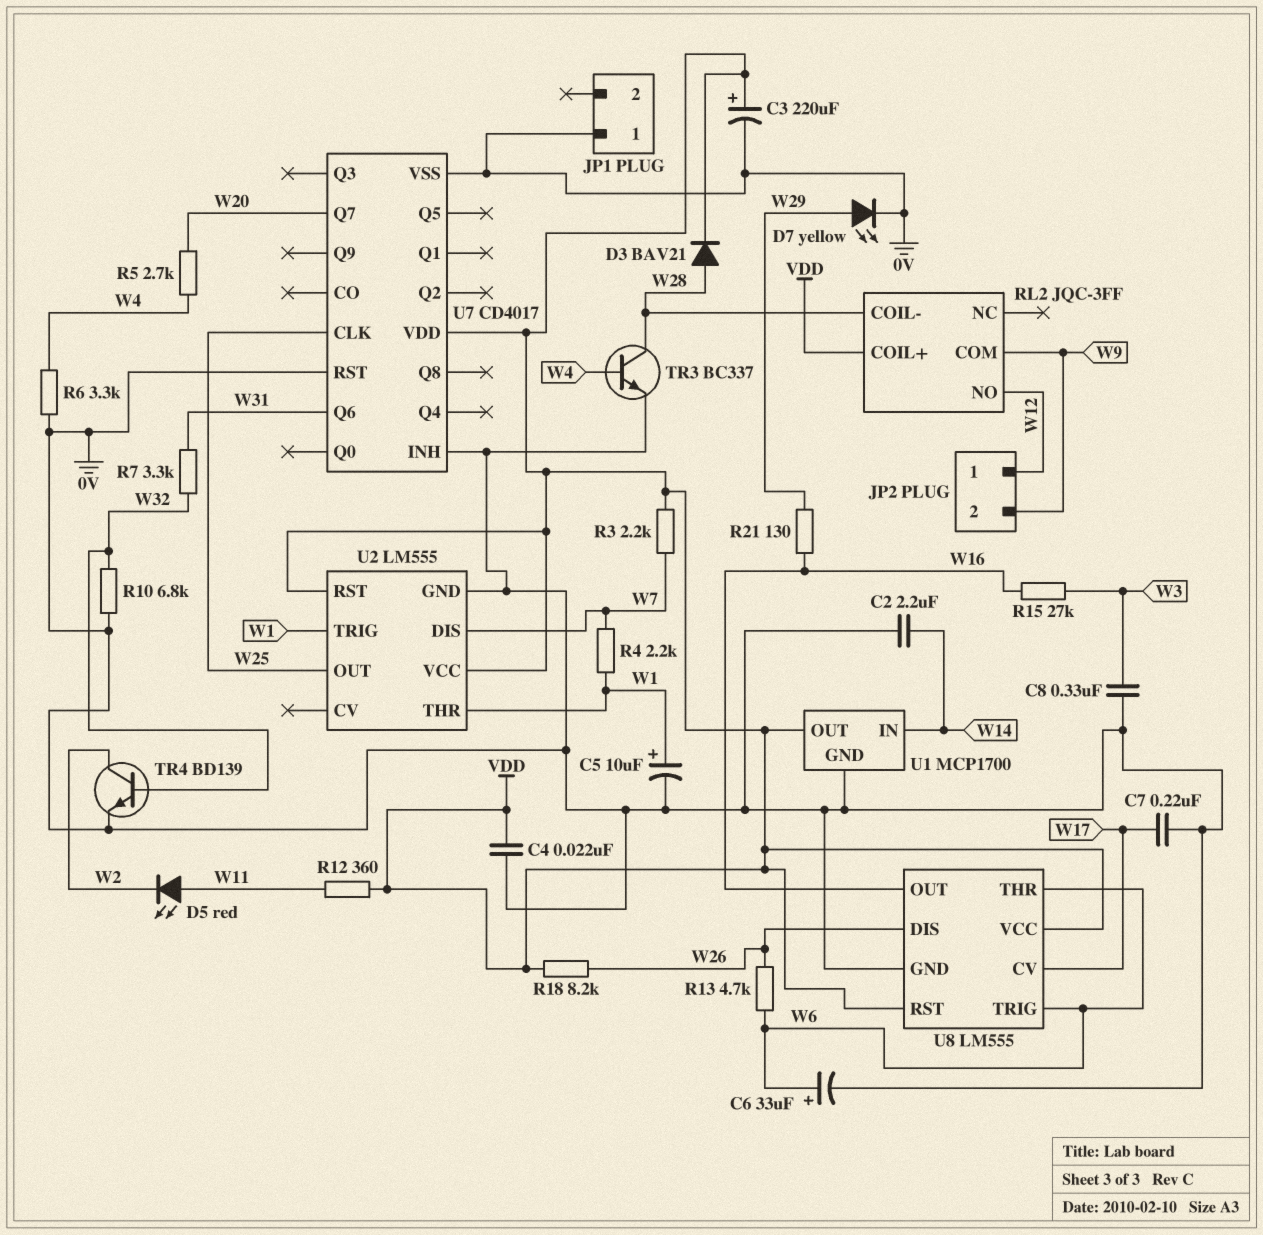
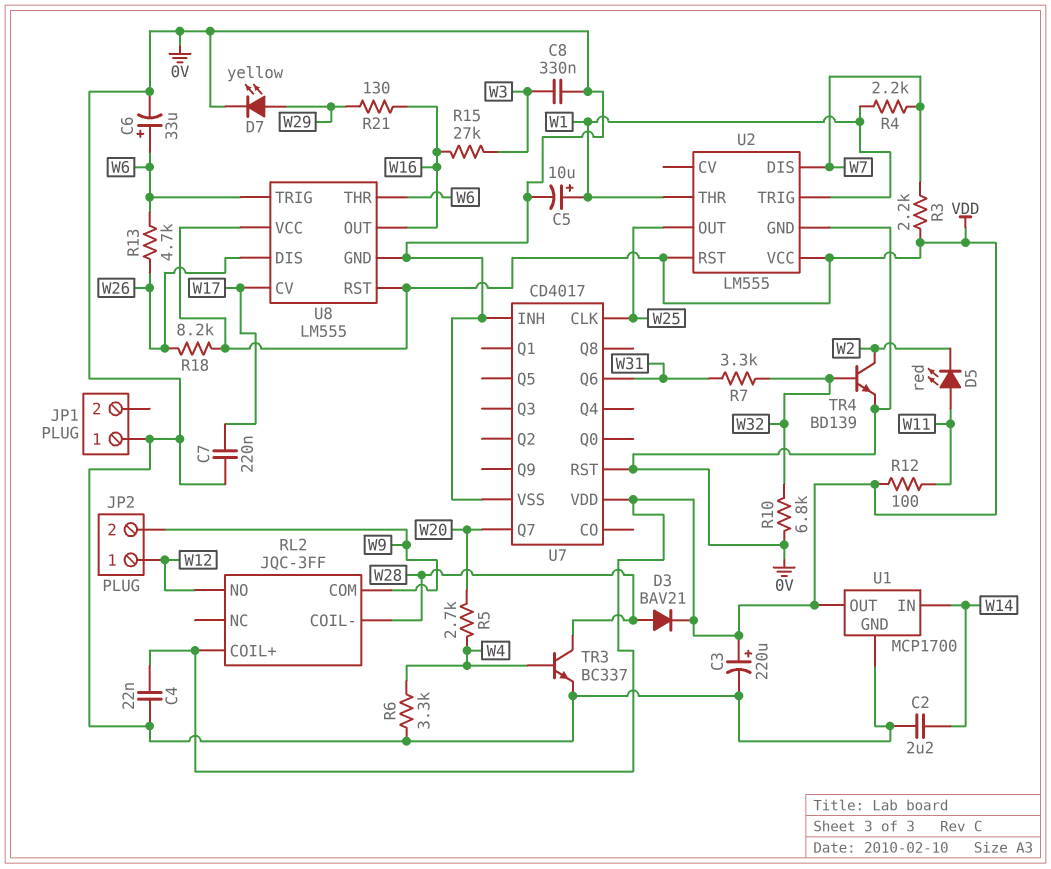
R12: 360 (VDD, W11) -> 100 (VDD, W11)

